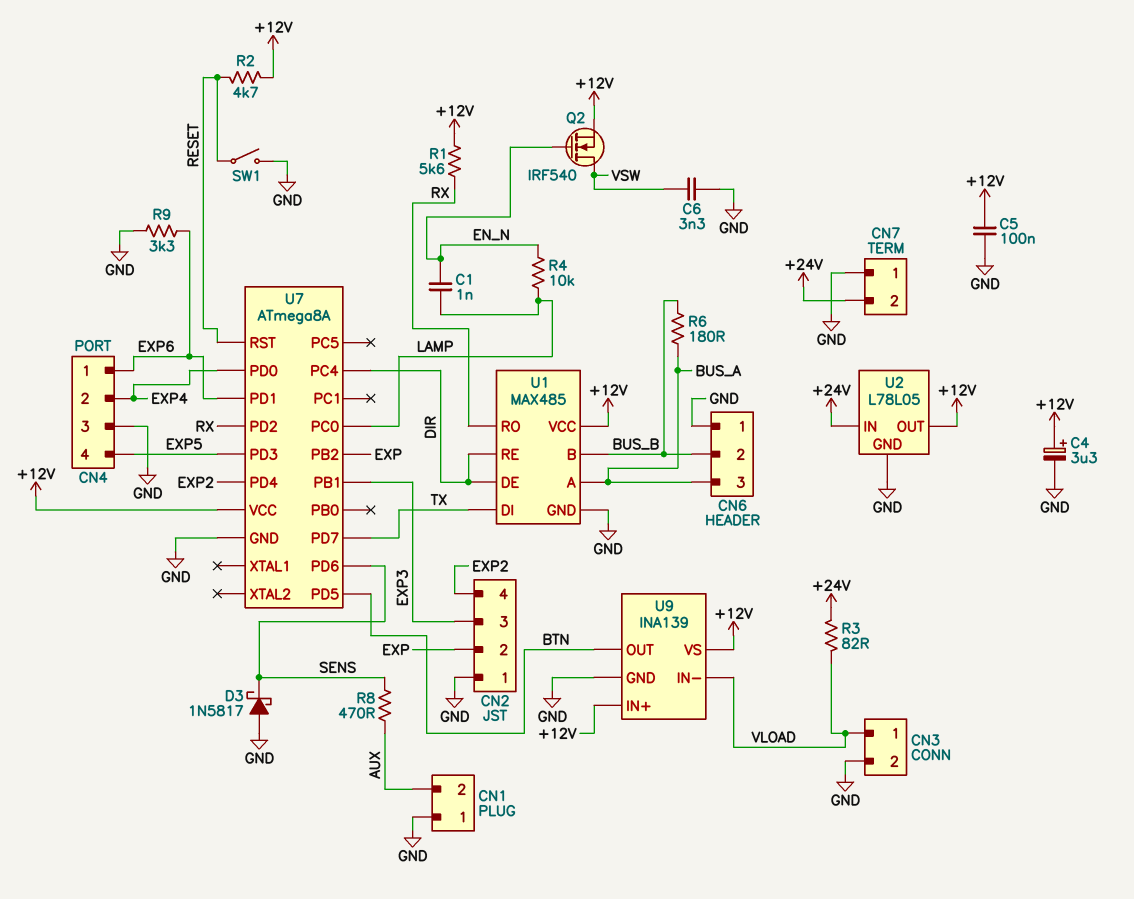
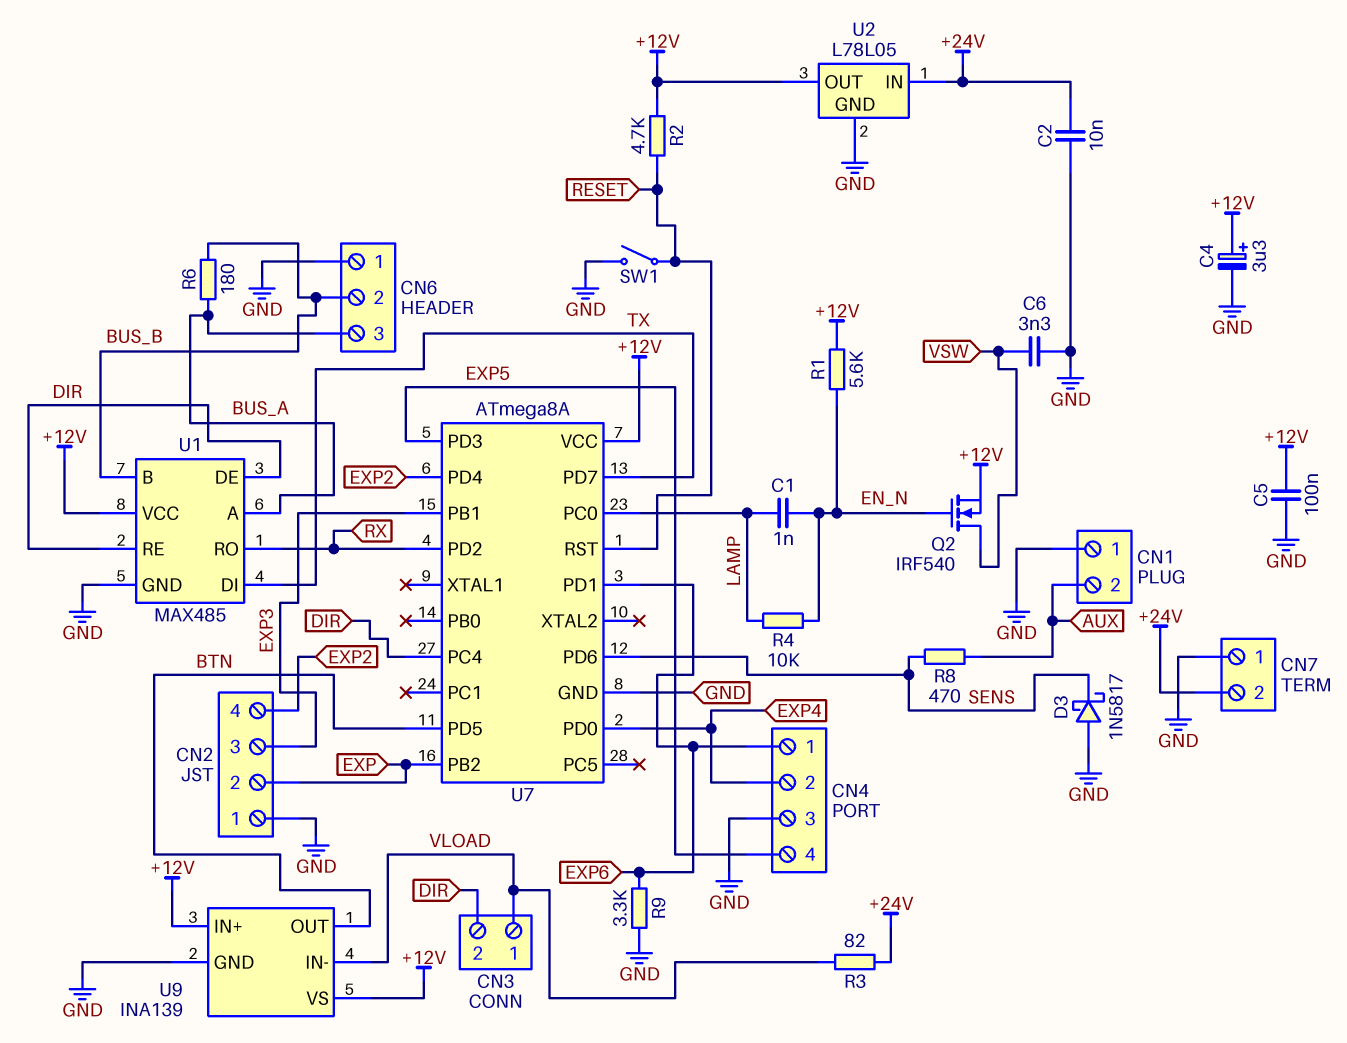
C2: none -> 10nF (+24V, GND)
CN3 pin 2: GND -> DIR
R1: 5.6k (+12V, RX) -> 5.6k (+12V, EN_N)

